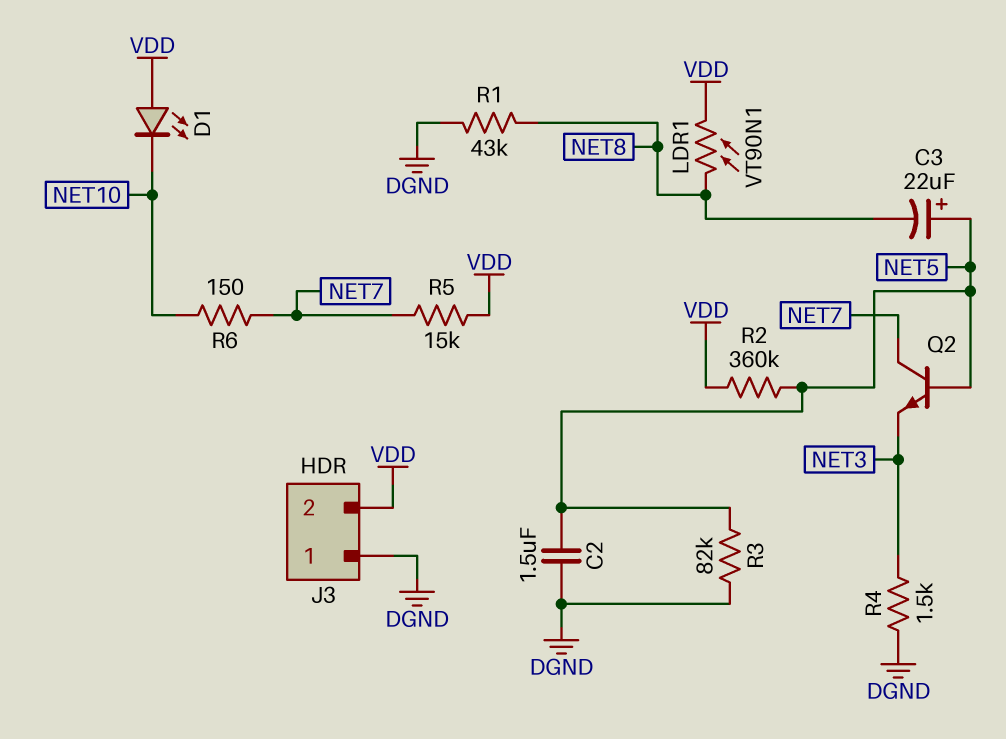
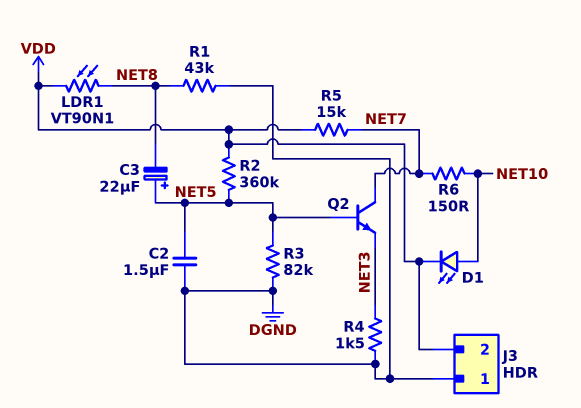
D1: LED (A VDD, K NET10) -> LED (A NET10, K VDD)

